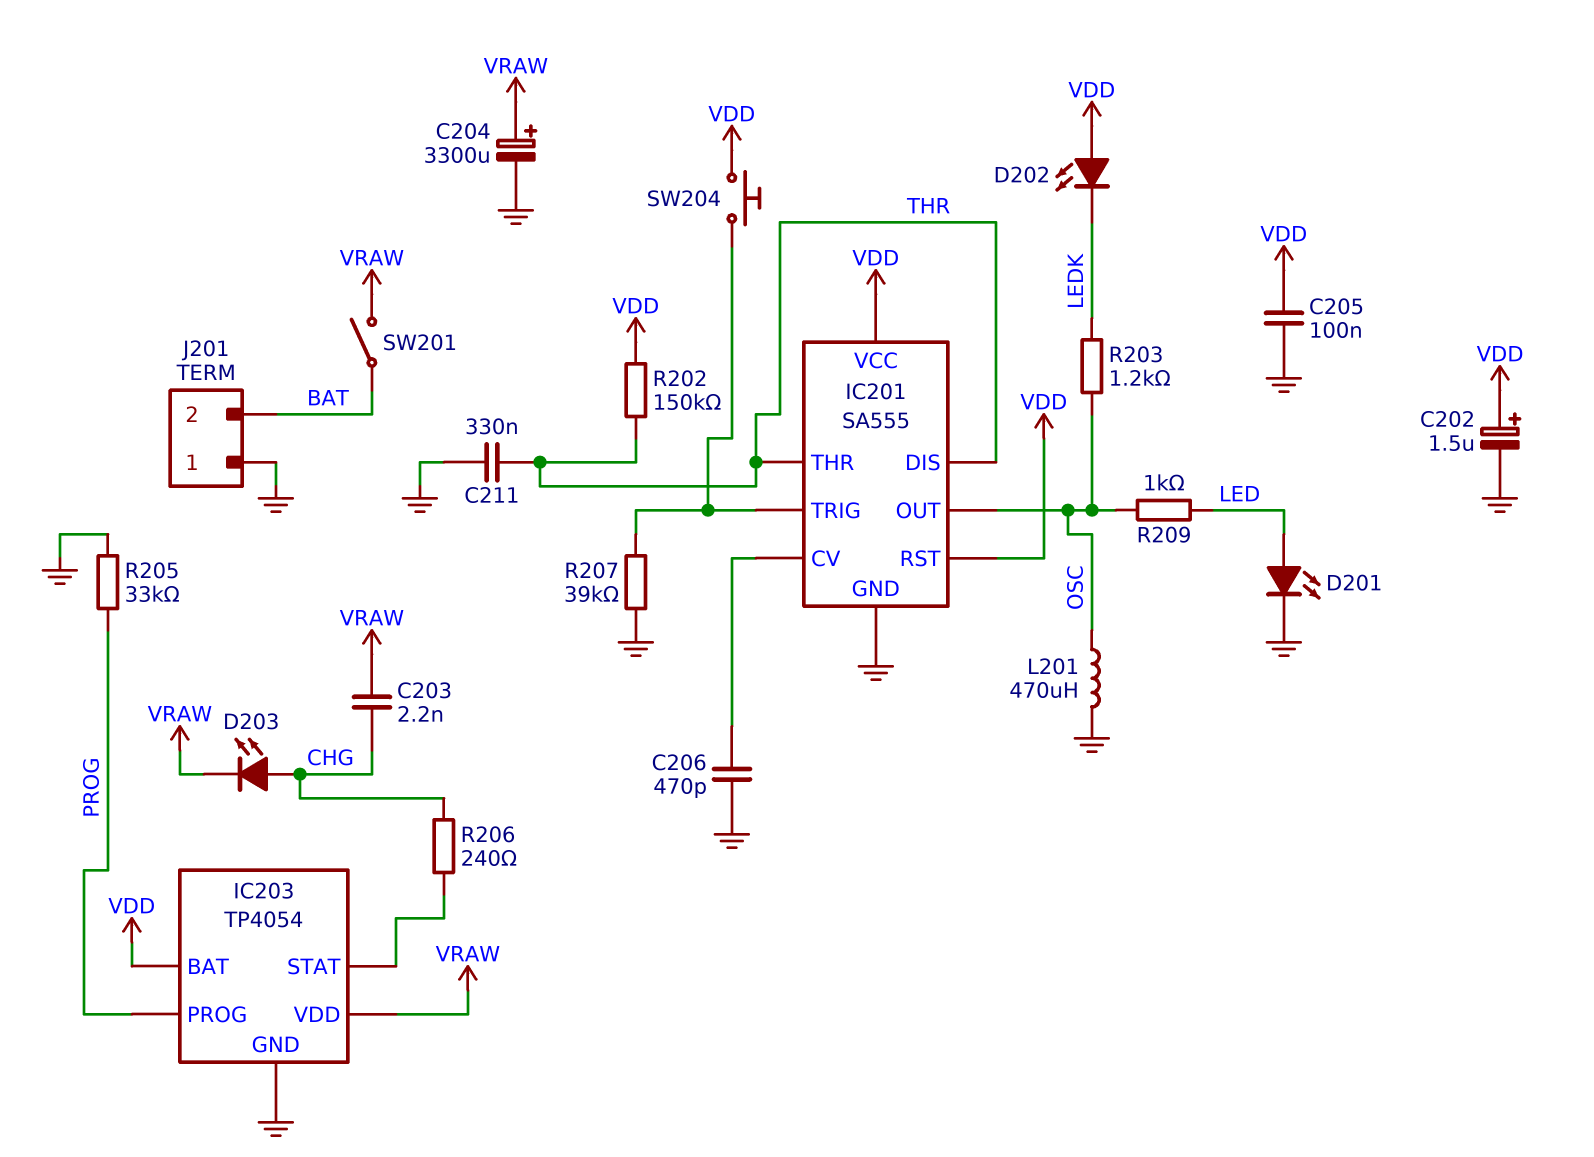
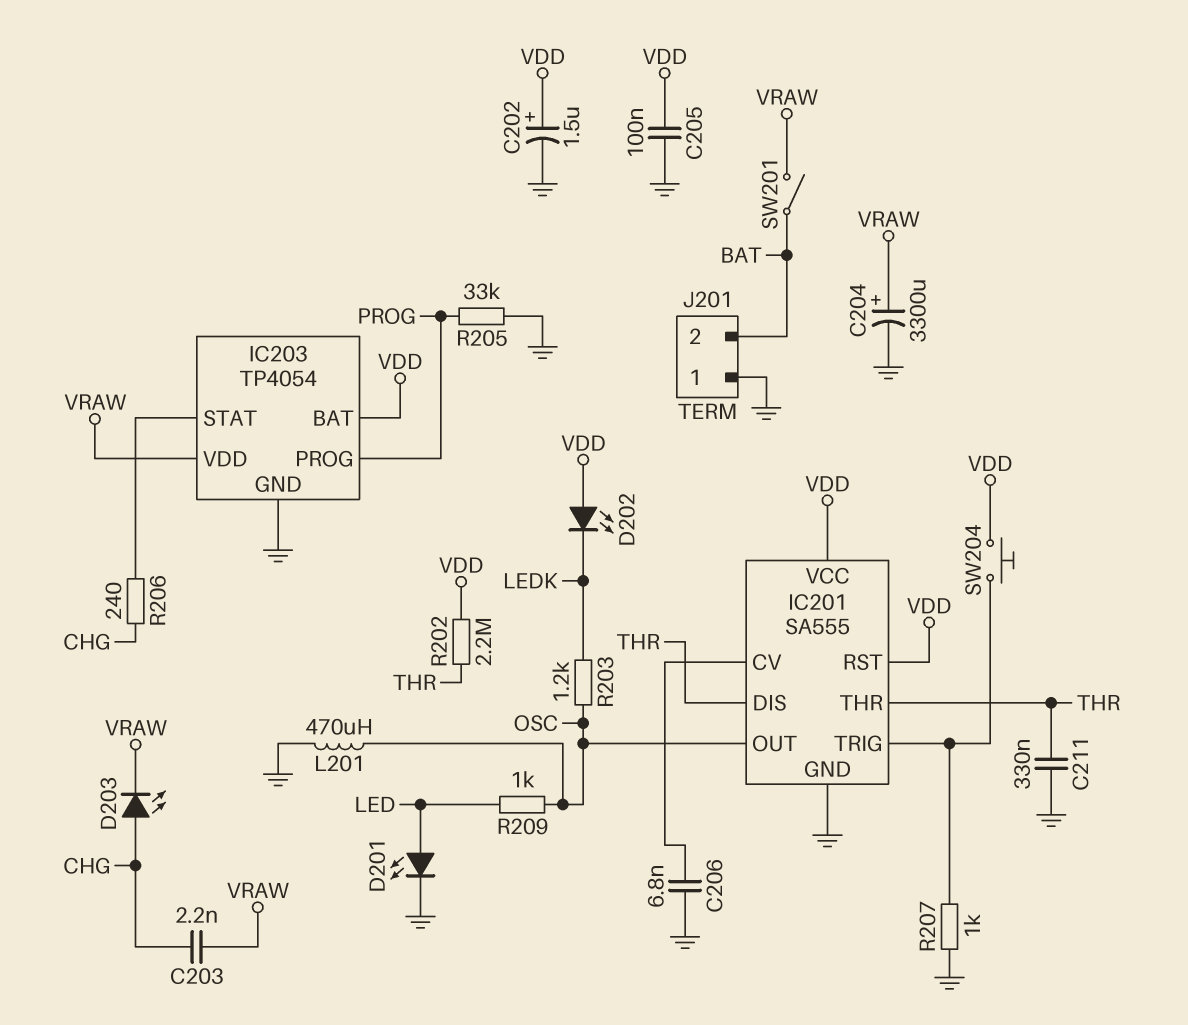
C206: 470pF (GND, IC201/CV) -> 6.8nF (GND, IC201/CV)
R202: 150k (THR, VDD) -> 2.2M (THR, VDD)
R207: 39k (GND, IC201/TRIG) -> 1k (GND, IC201/TRIG)

